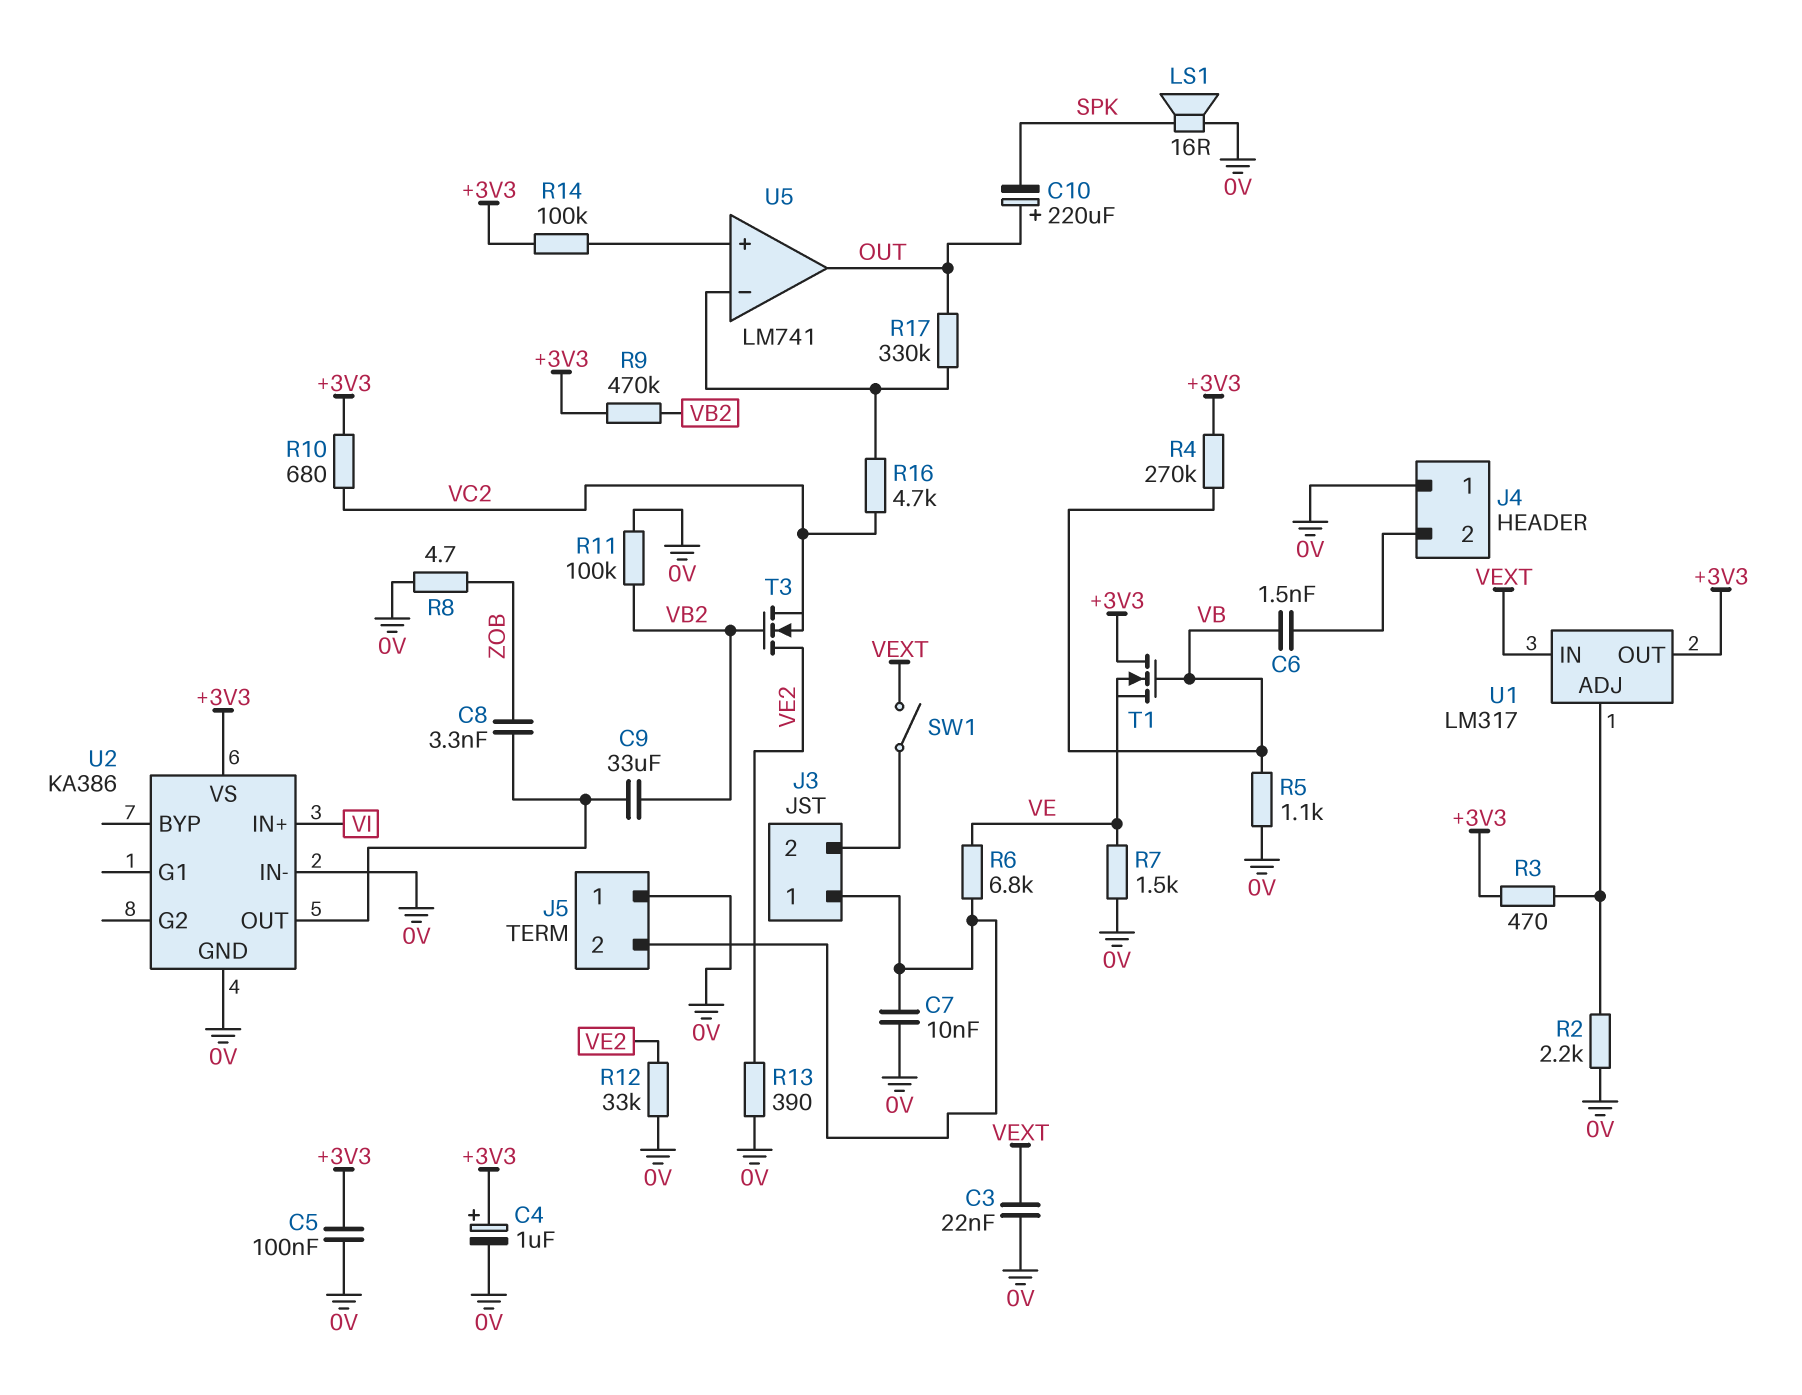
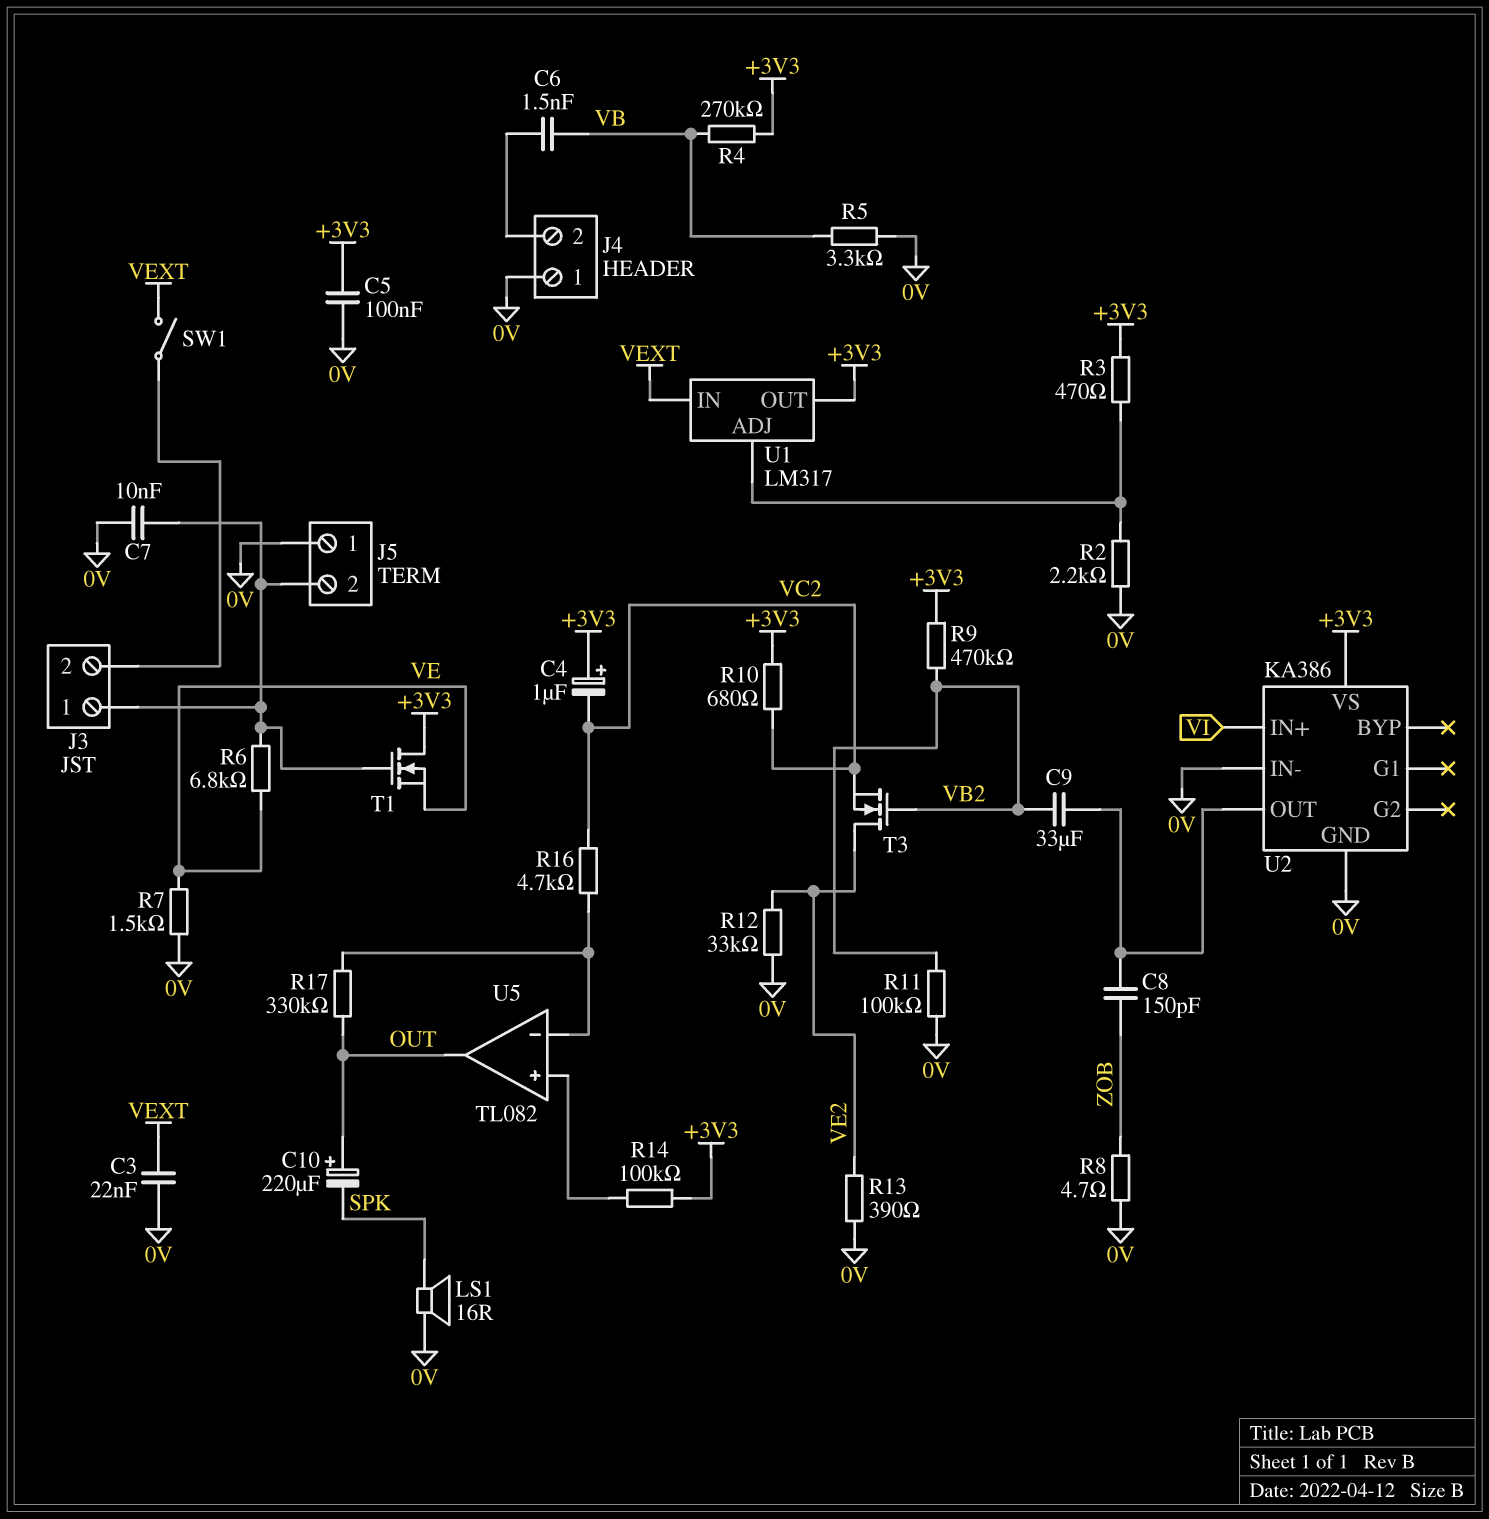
C4: 1uF (plus +3V3, minus 0V) -> 1uF (plus +3V3, minus VC2)
C8: 3.3nF (U2/OUT, ZOB) -> 150pF (U2/OUT, ZOB)
R5: 1.1k (0V, VB) -> 3.3k (0V, VB)
T1: NMOS (G VB, D +3V3, S VE) -> NMOS (G J3/1, D +3V3, S VE)
U5: LM741 -> TL082

